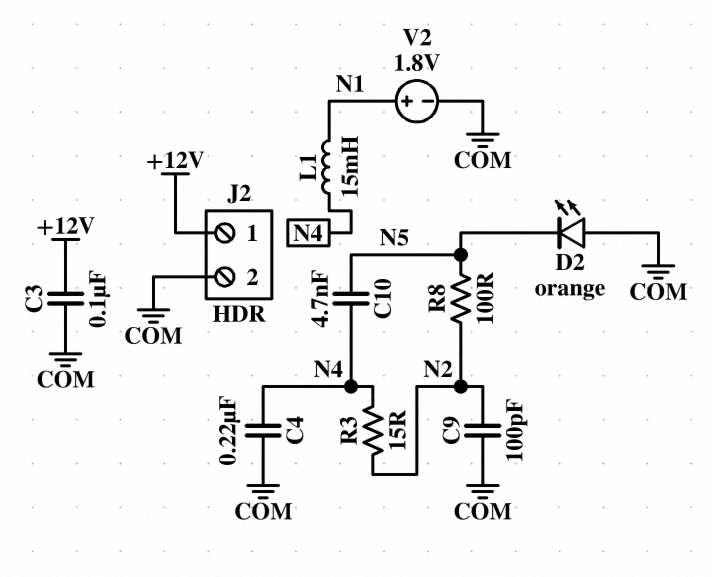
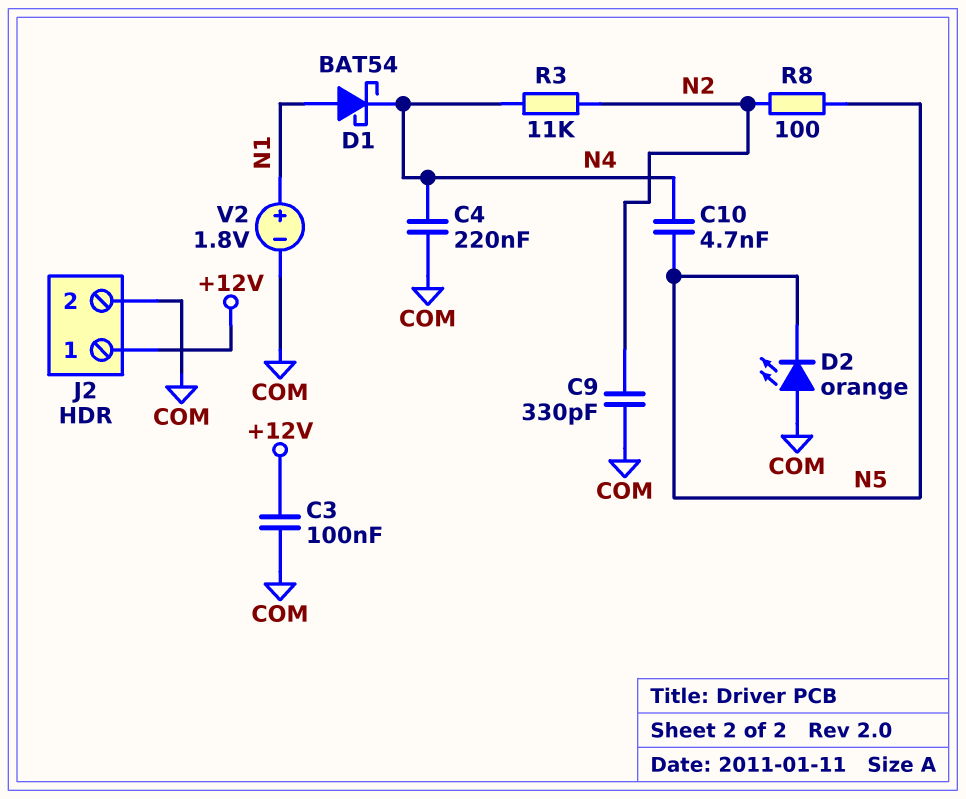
C9: 100pF (COM, N2) -> 330pF (COM, N2)
D1: none -> schottky BAT54 (A N1, K N4)
L1: 15mH (N1, N4) -> none
R3: 15 (N2, N4) -> 11k (N2, N4)

